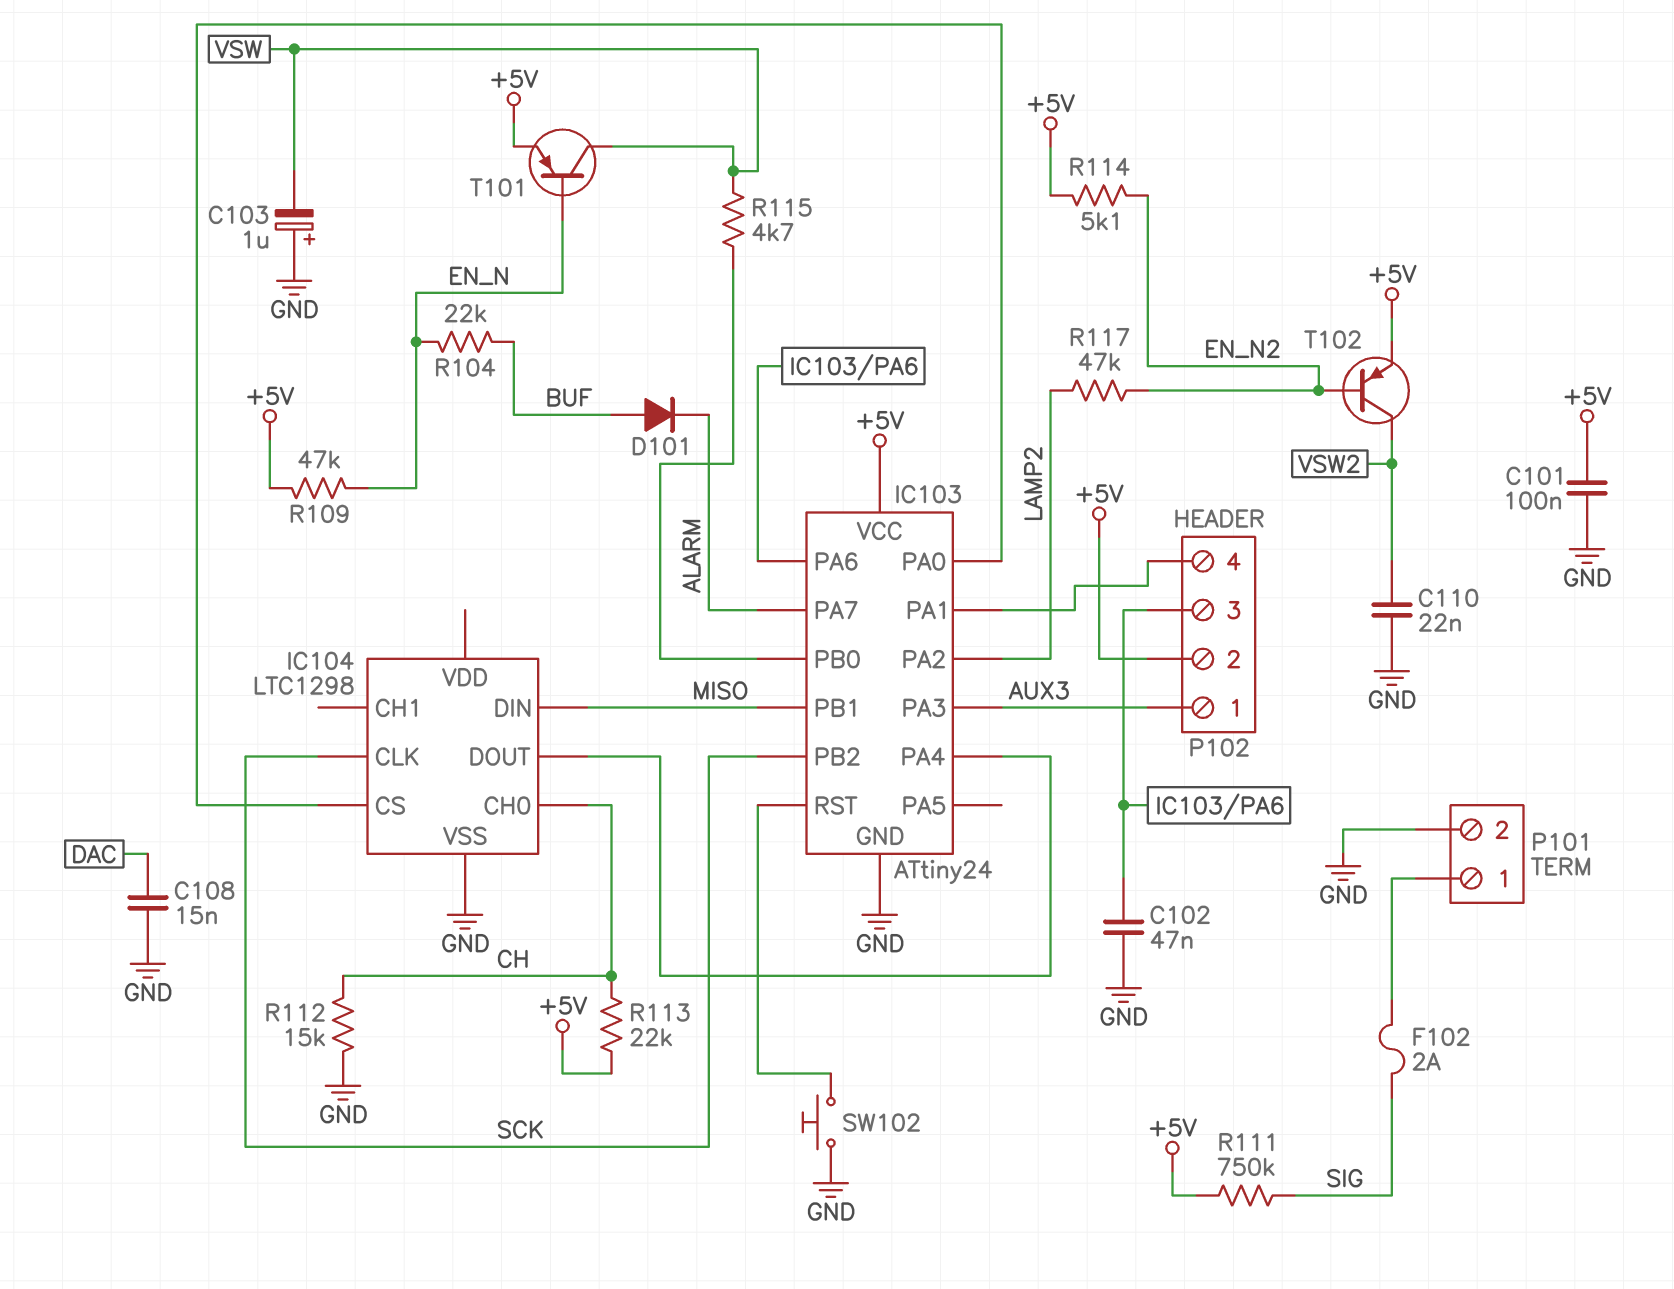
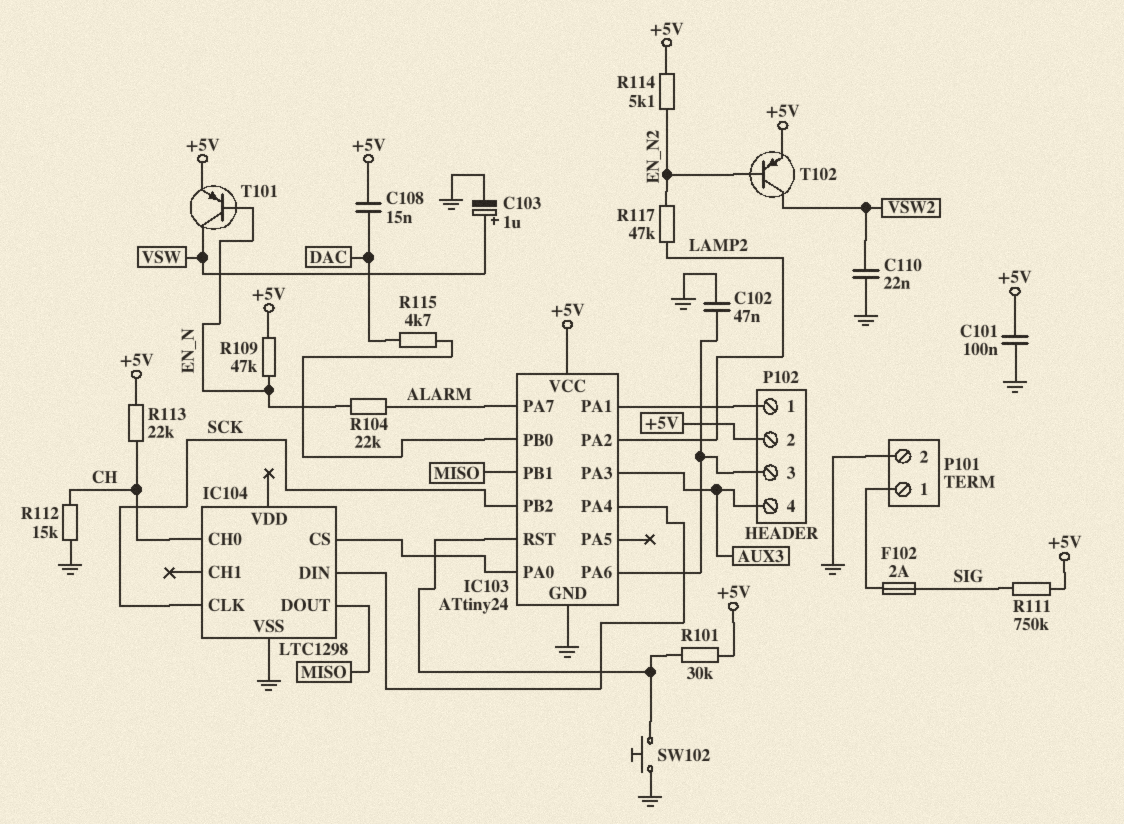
C103: 1uF (plus GND, minus VSW) -> 1uF (plus VSW, minus GND)
C108: 15nF (DAC, GND) -> 15nF (+5V, DAC)
D101: diode (A BUF, K ALARM) -> none
IC104 pin DIN: MISO -> IC103/PA4
IC104 pin DOUT: IC103/PA4 -> MISO
P102 pin 1: AUX3 -> IC103/PA1
P102 pin 4: IC103/PA1 -> AUX3
R101: none -> 30k (+5V, IC103/RST)
R104: 22k (BUF, EN_N) -> 22k (ALARM, EN_N)
R115: 4.7k (IC103/PB0, VSW) -> 4.7k (DAC, IC103/PB0)

